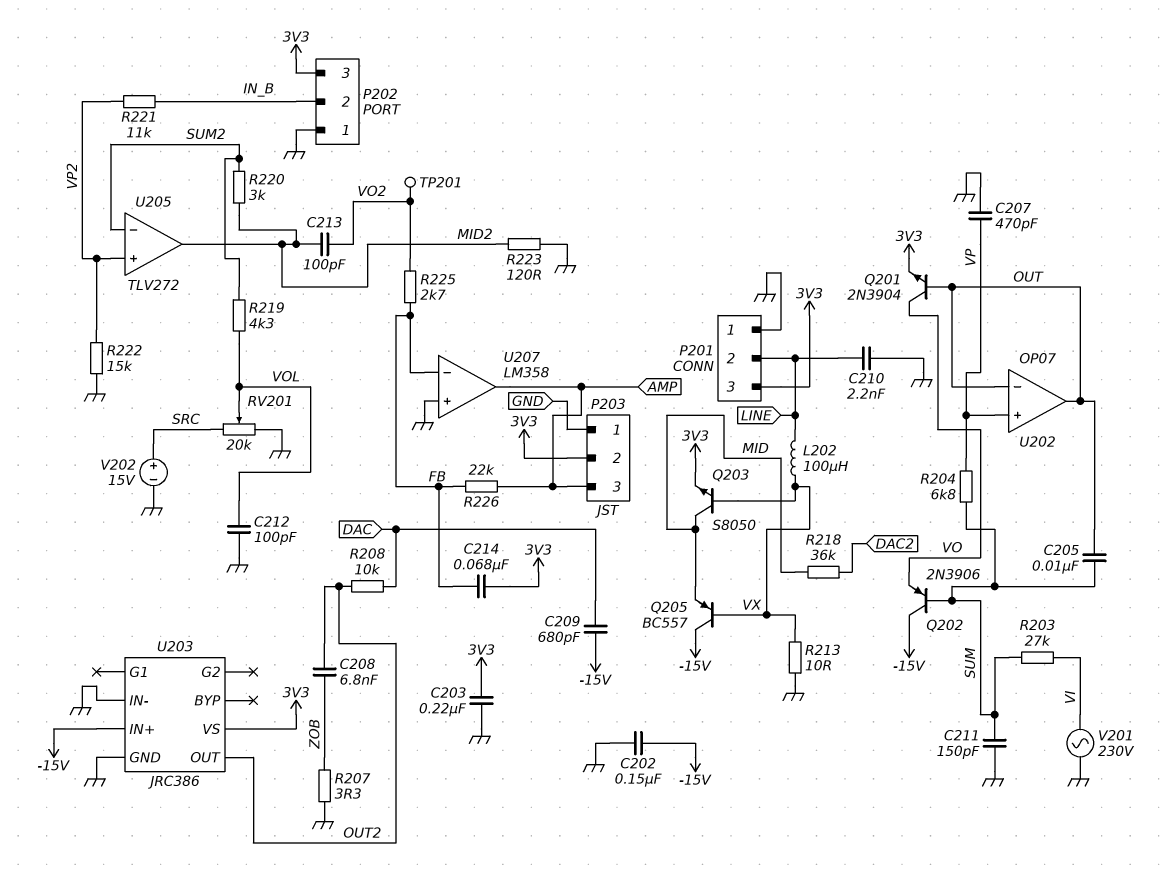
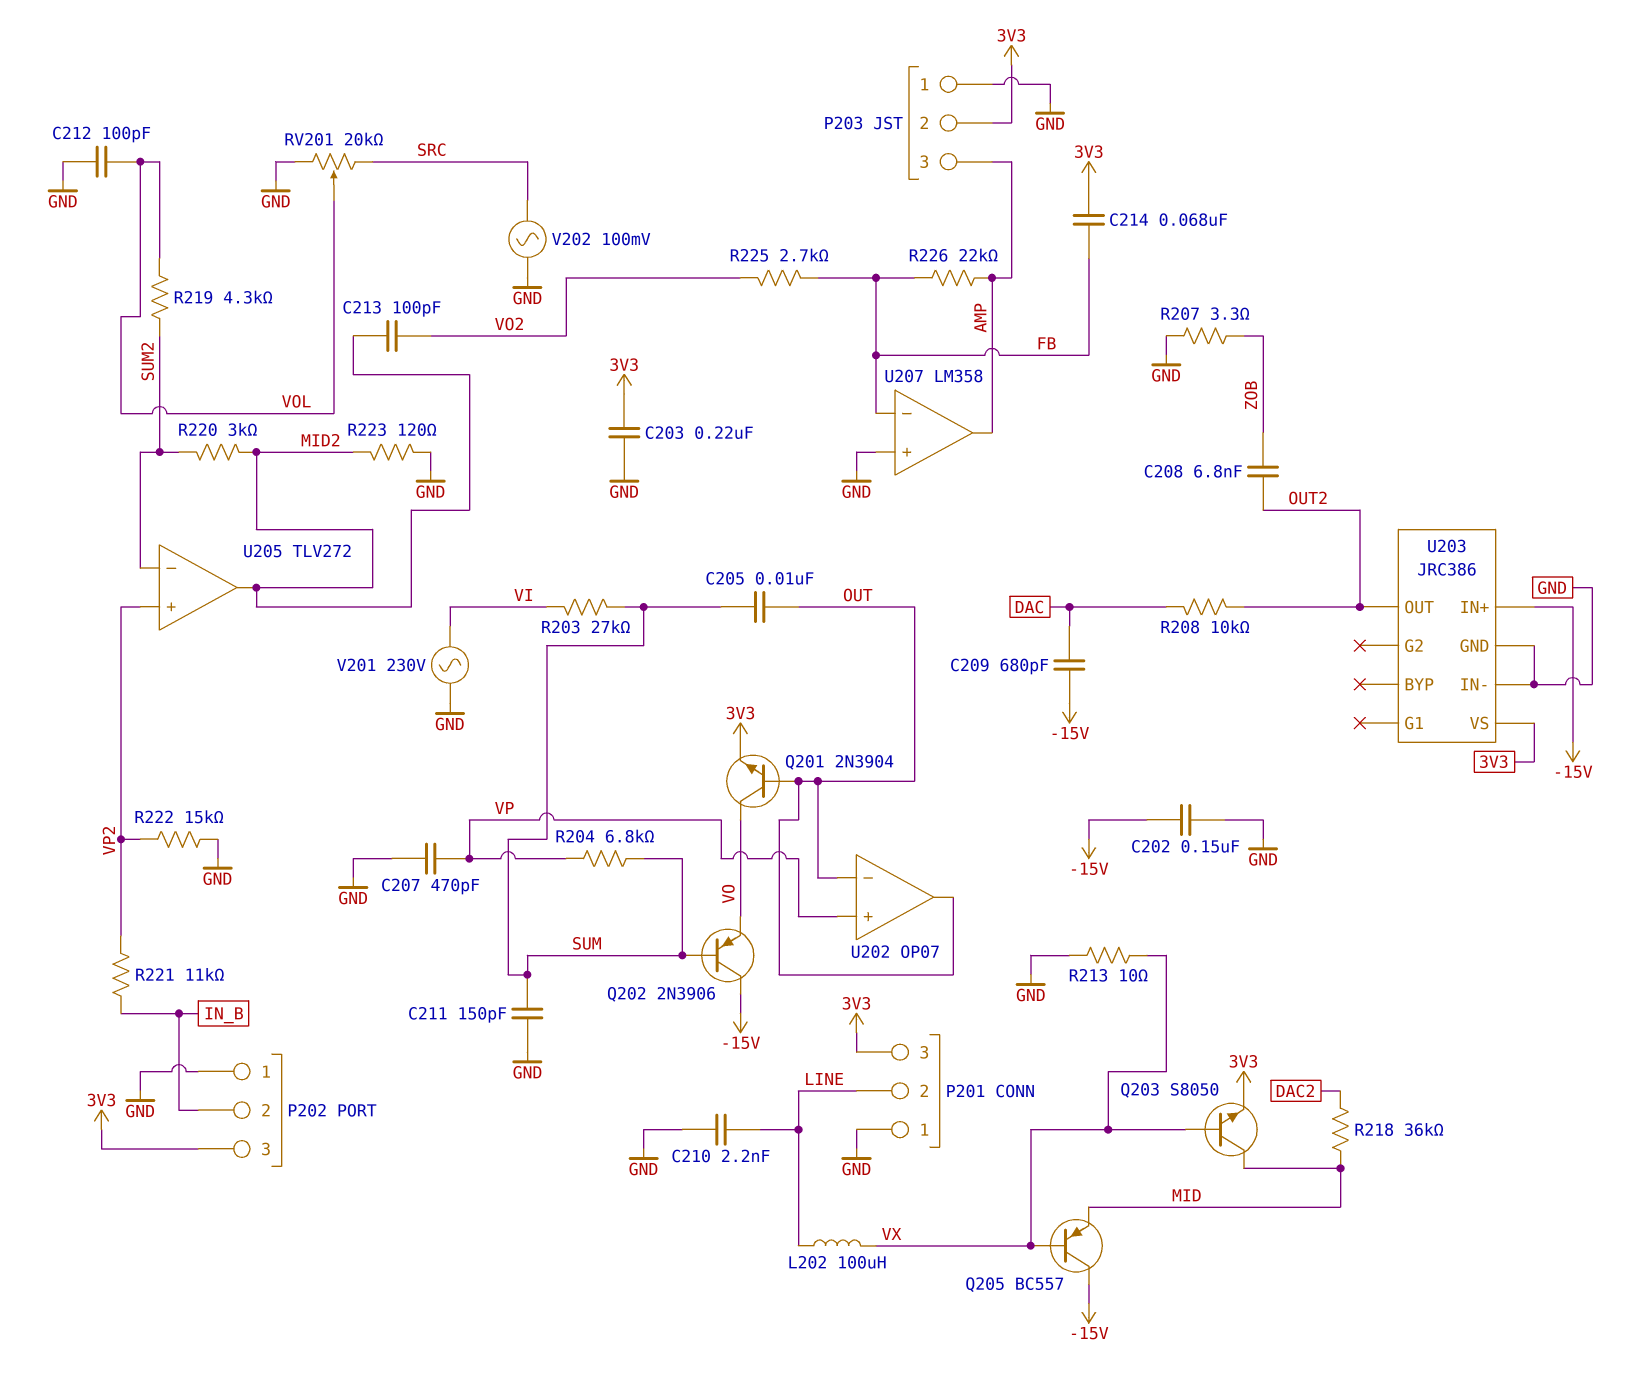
TP201: test point (VO2) -> none
V202: 15V (plus SRC, minus GND) -> AC 100mV (GND, SRC)

